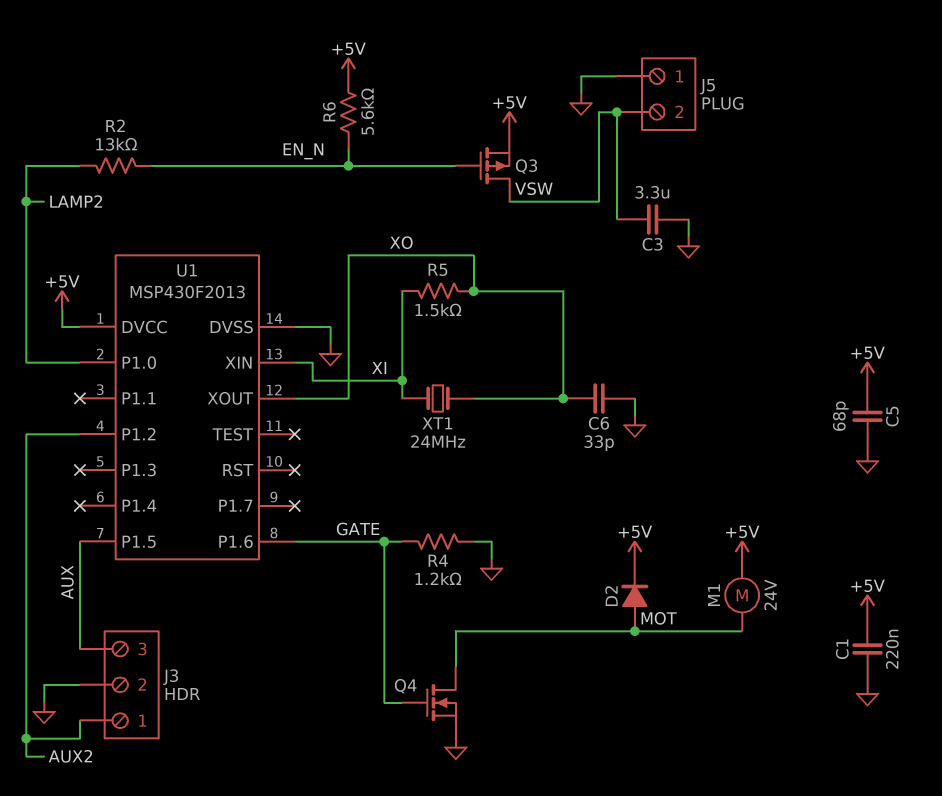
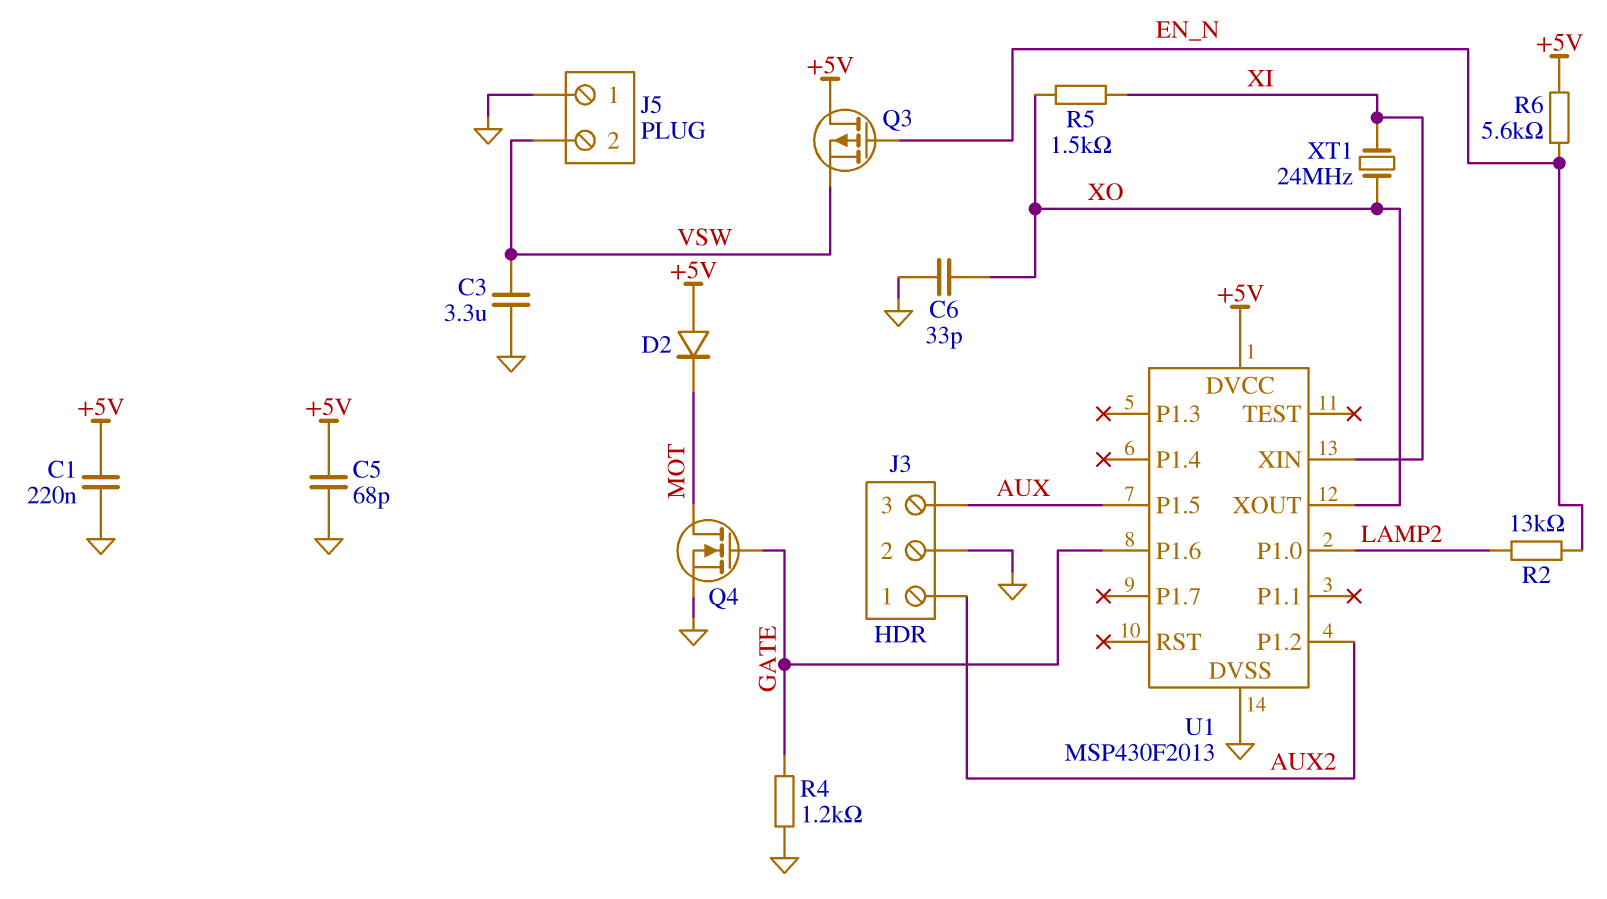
D2: diode (A MOT, K +5V) -> diode (A +5V, K MOT)
M1: motor 24V (+5V, MOT) -> none
Q3: PMOS (G EN_N, D VSW, S +5V) -> PMOS (G EN_N, D +5V, S VSW)

